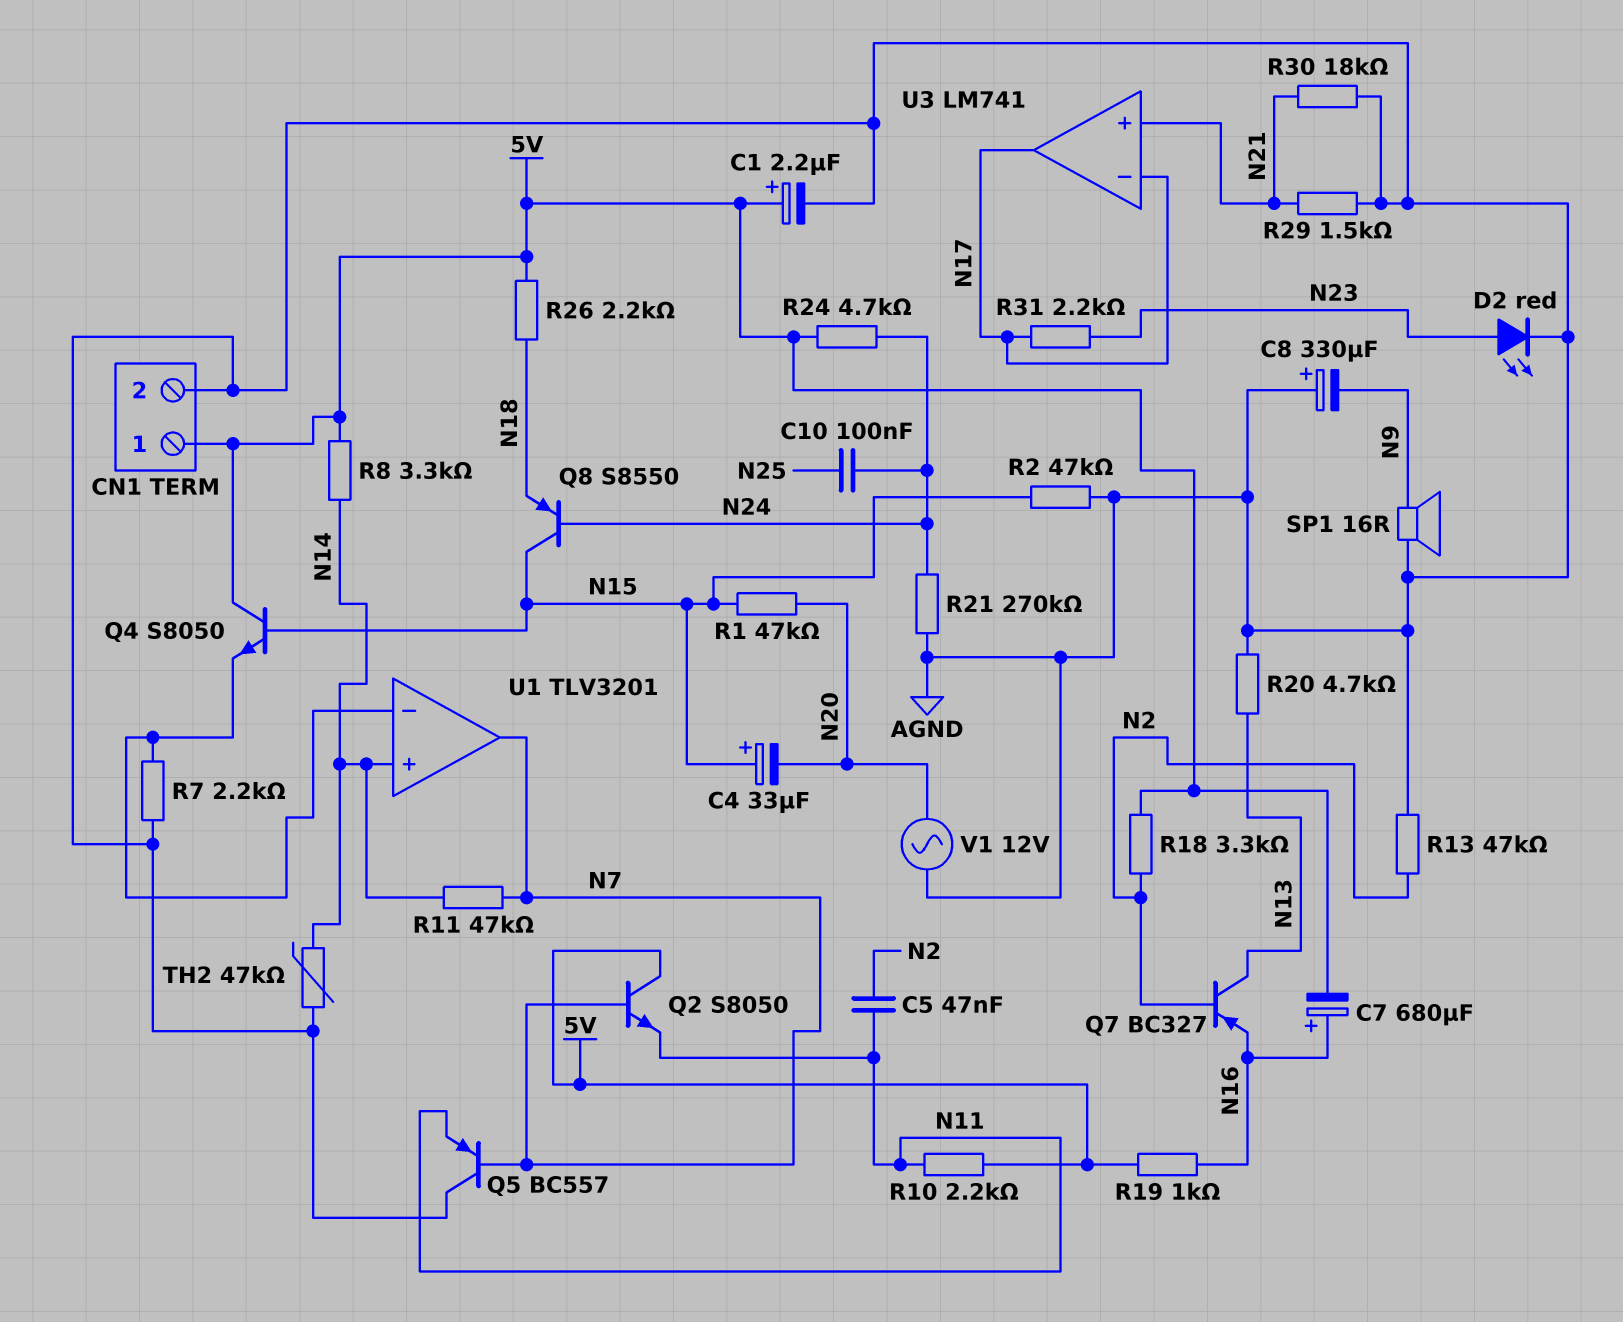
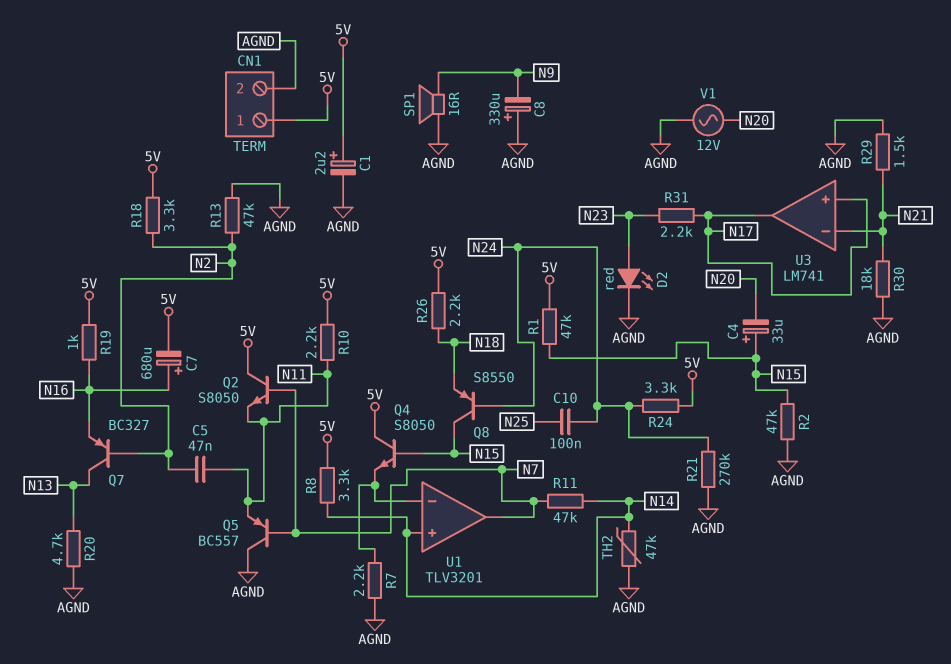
R1: 47k (N15, N20) -> 47k (5V, N15)
R24: 4.7k (5V, N24) -> 3.3k (5V, N24)
U3 pin in+: N21 -> N17
U3 pin in-: N17 -> N21

